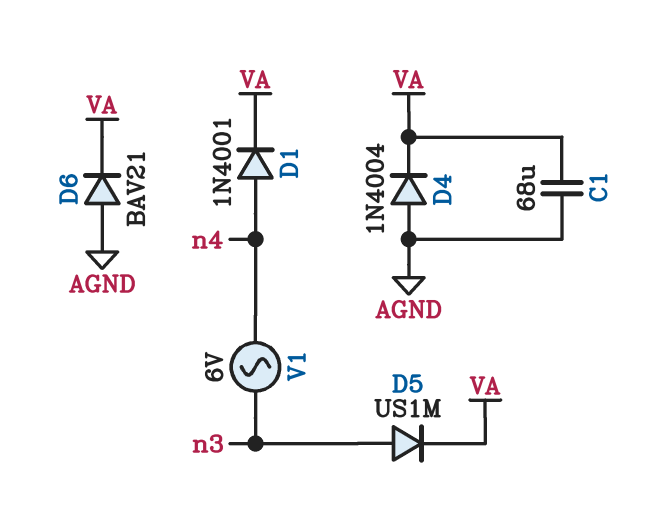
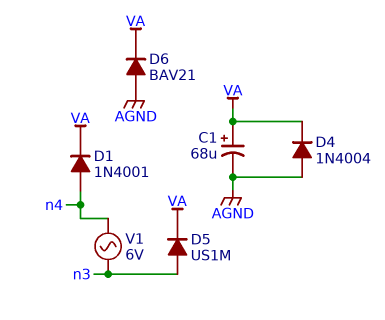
C1: 68uF (AGND, VA) -> 68uF (plus VA, minus AGND)

